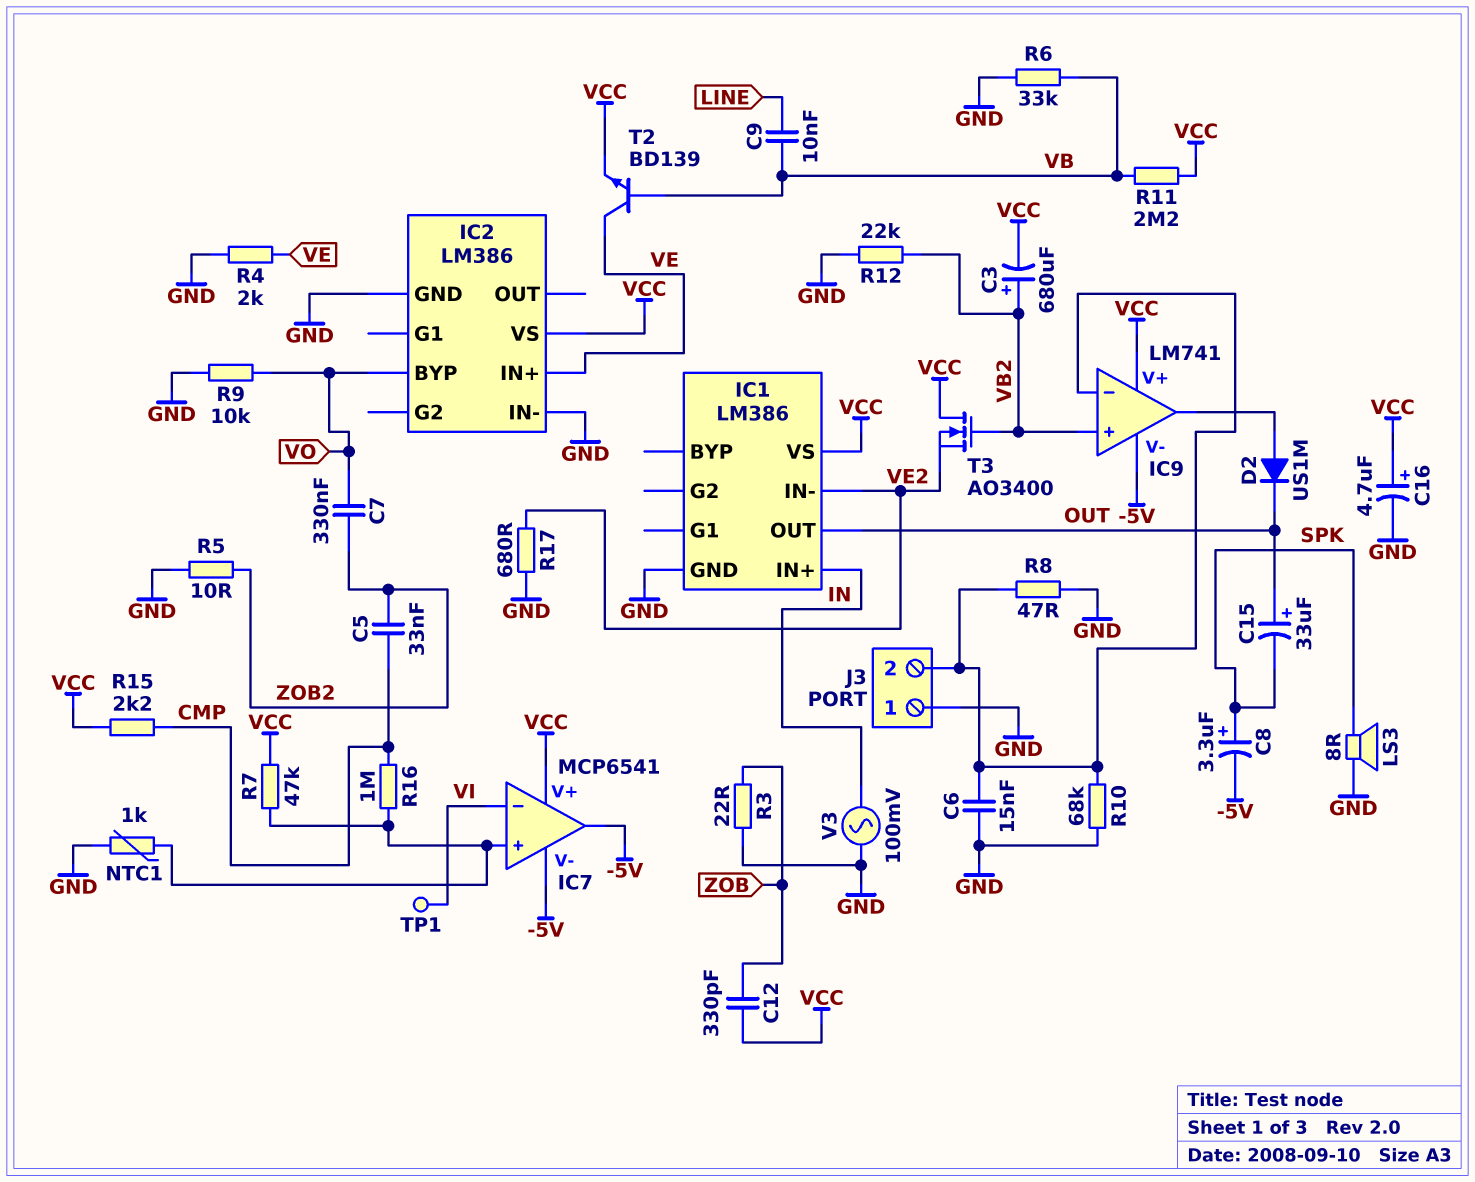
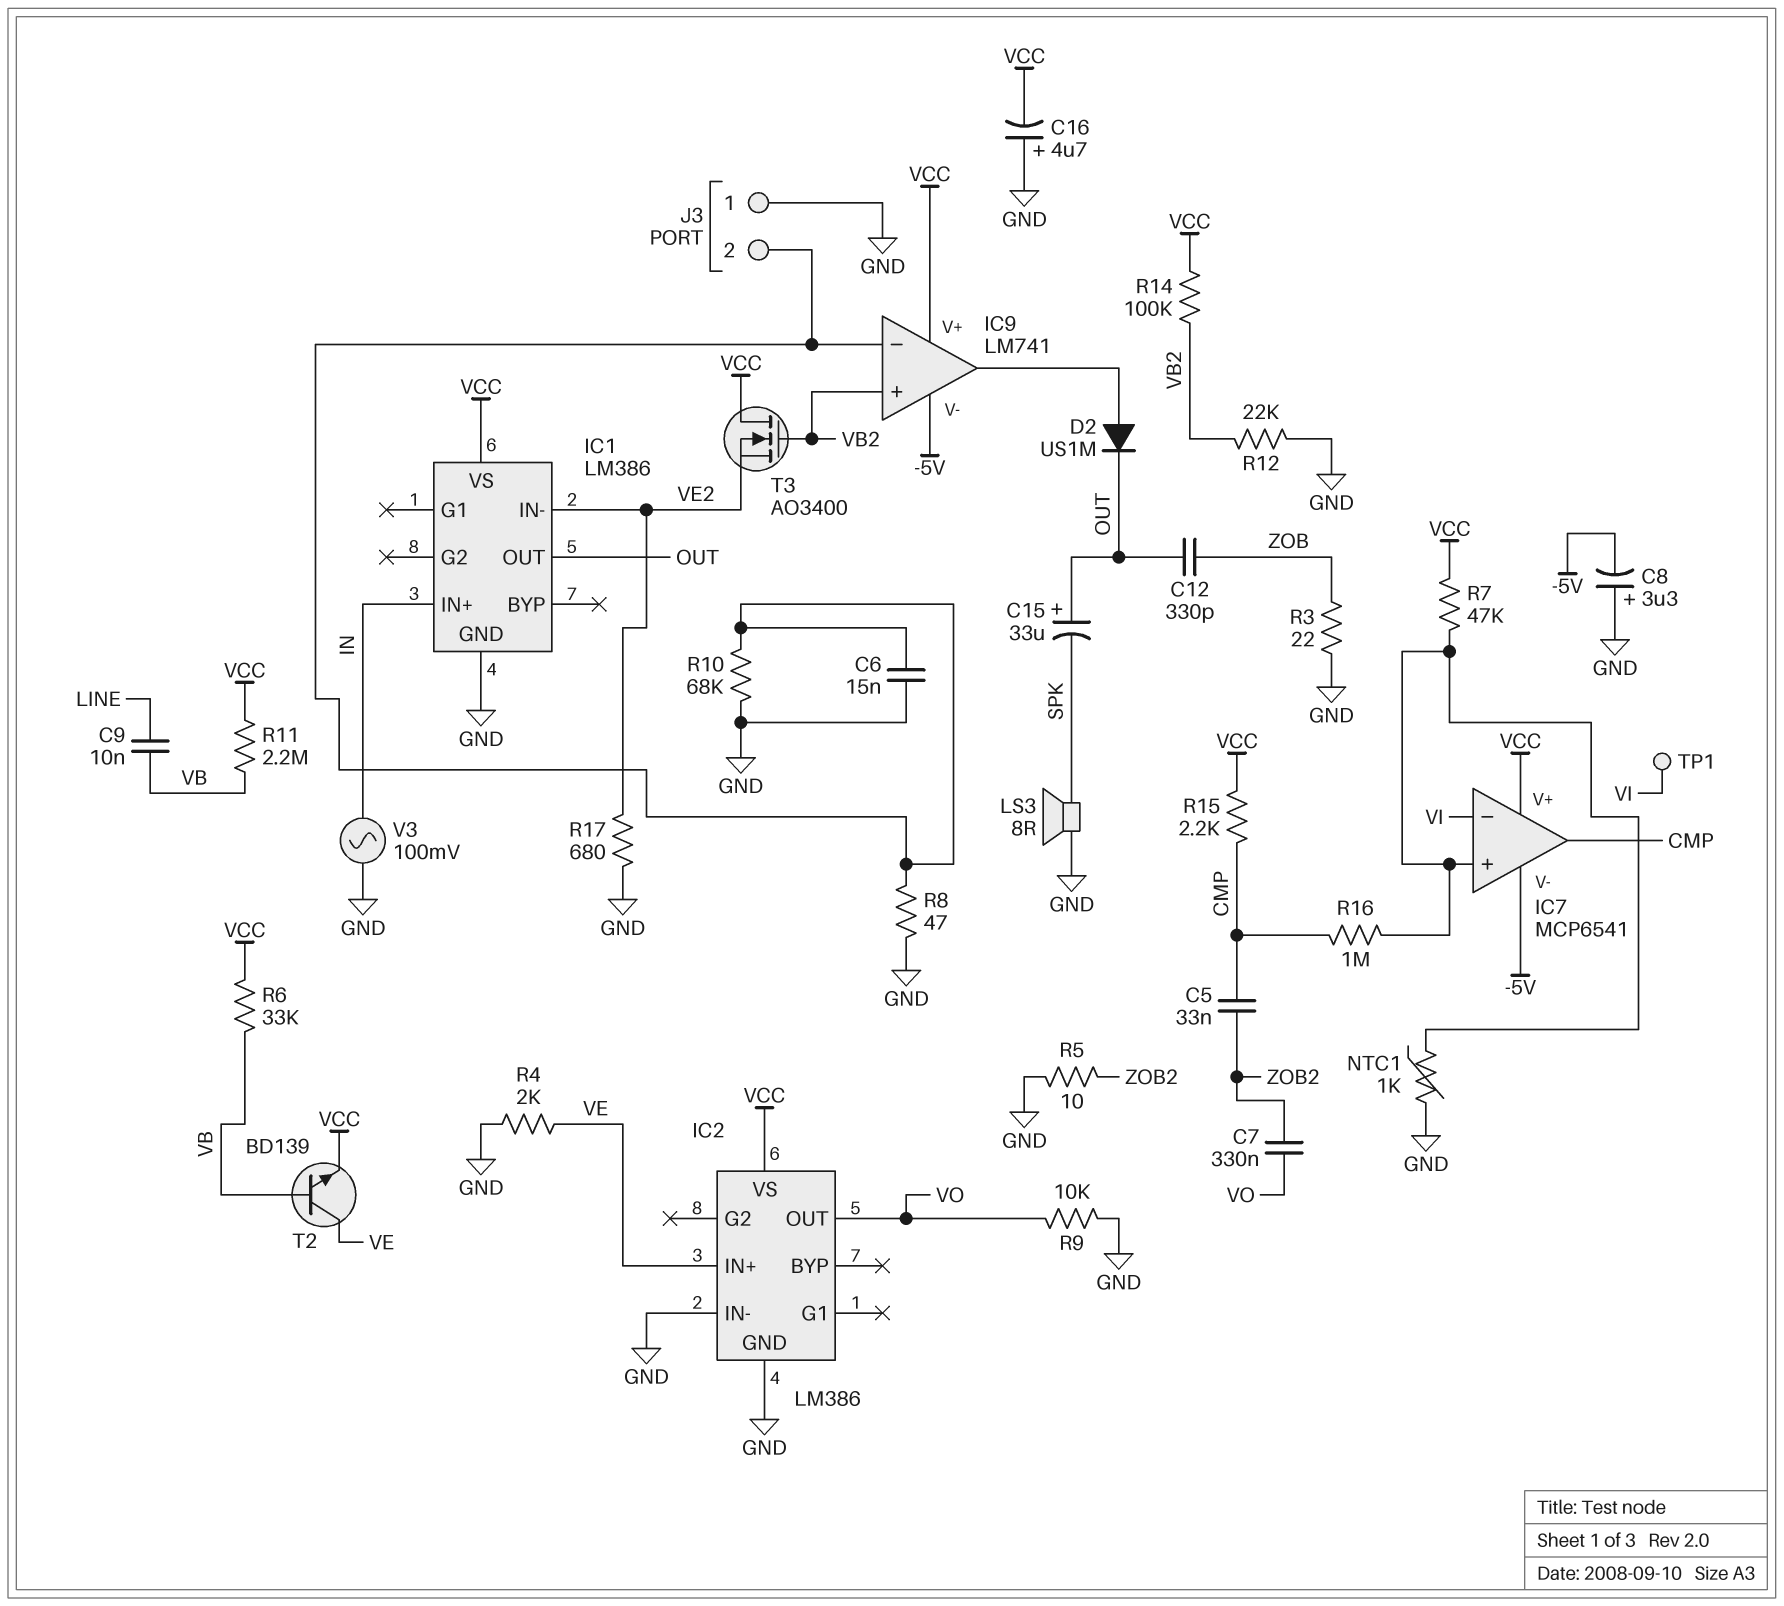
C3: 680uF (plus VB2, minus VCC) -> none
C8: 3.3uF (plus SPK, minus -5V) -> 3.3uF (plus GND, minus -5V)
C12: 330pF (VCC, ZOB) -> 330pF (OUT, ZOB)
C16: 4.7uF (plus VCC, minus GND) -> 4.7uF (plus GND, minus VCC)
IC2 pin BYP: VO -> none
IC2 pin OUT: none -> VO
IC7 pin out: -5V -> CMP
R6: 33k (GND, VB) -> 33k (VB, VCC)
R14: none -> 100k (VB2, VCC)

